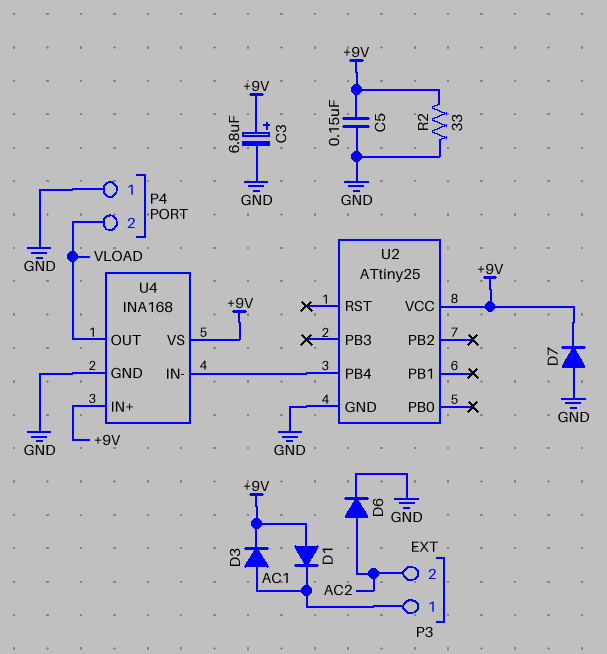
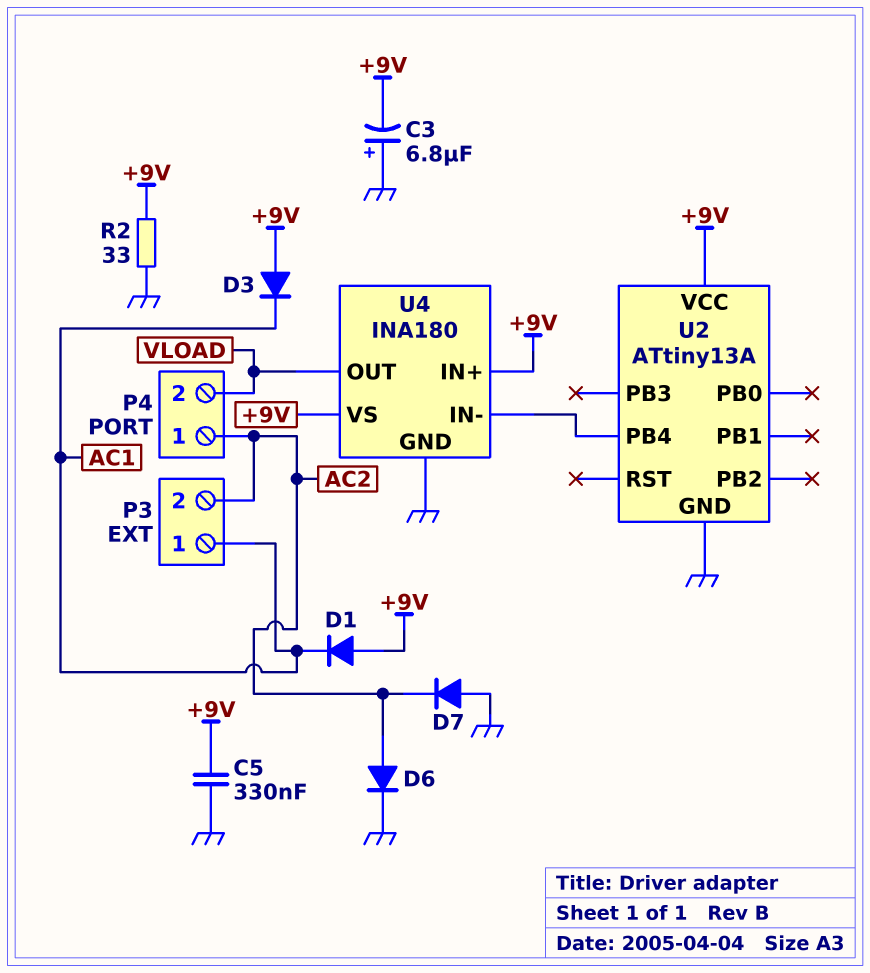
C3: 6.8uF (plus +9V, minus GND) -> 6.8uF (plus GND, minus +9V)
C5: 150nF (+9V, GND) -> 330nF (+9V, GND)
D3: diode (A AC1, K +9V) -> diode (A +9V, K AC1)
D7: diode (A GND, K +9V) -> diode (A GND, K AC2)
P4 pin 1: GND -> AC2
U2: ATtiny25 -> ATtiny13A
U4: INA168 -> INA180

